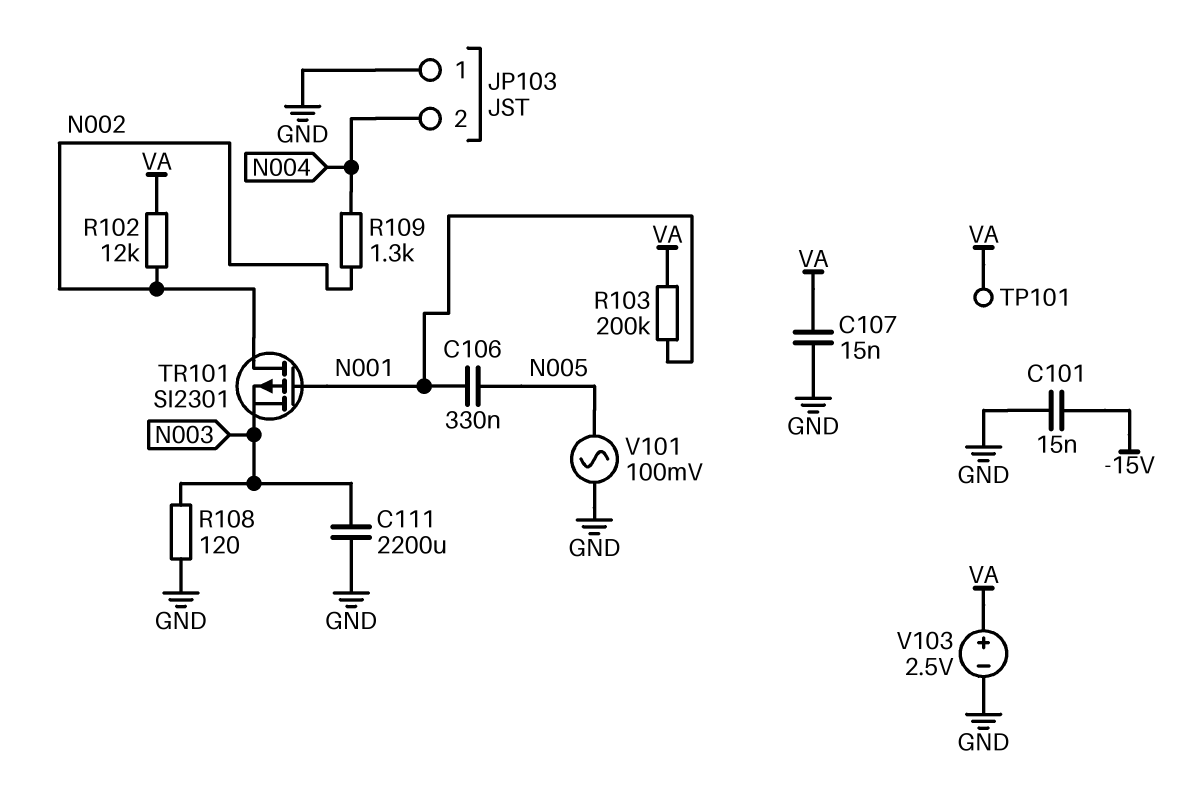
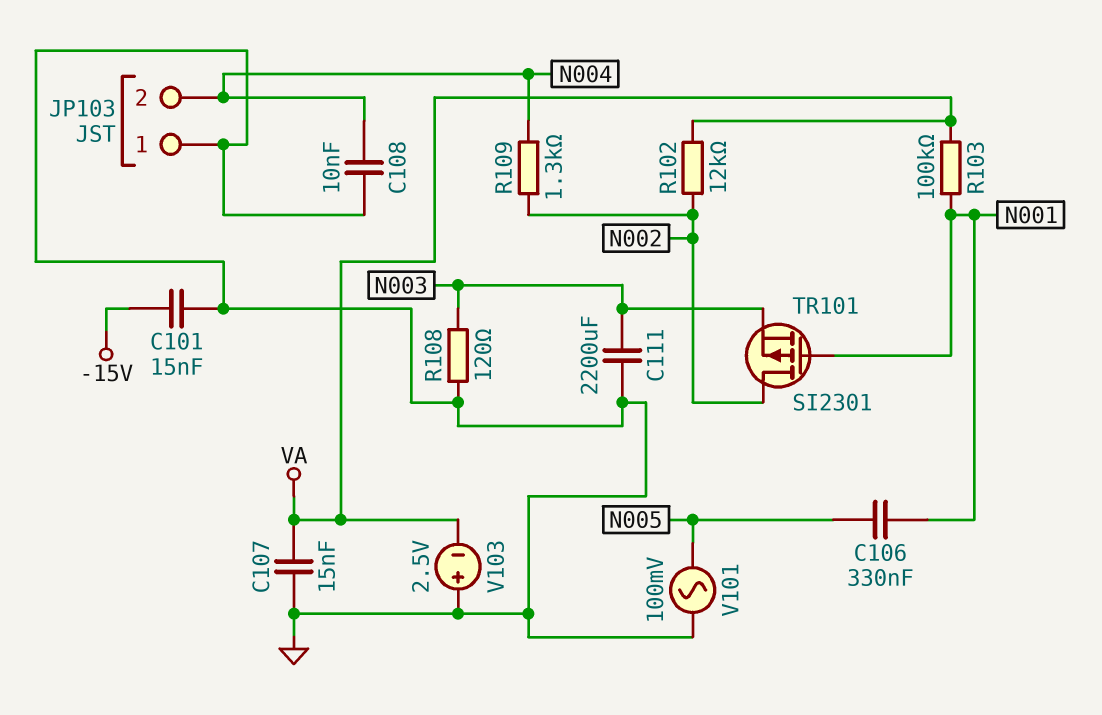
C108: none -> 10nF (GND, N004)
R103: 200k (N001, VA) -> 100k (N001, VA)
TP101: test point (VA) -> none
V103: 2.5V (plus VA, minus GND) -> 2.5V (plus GND, minus VA)

